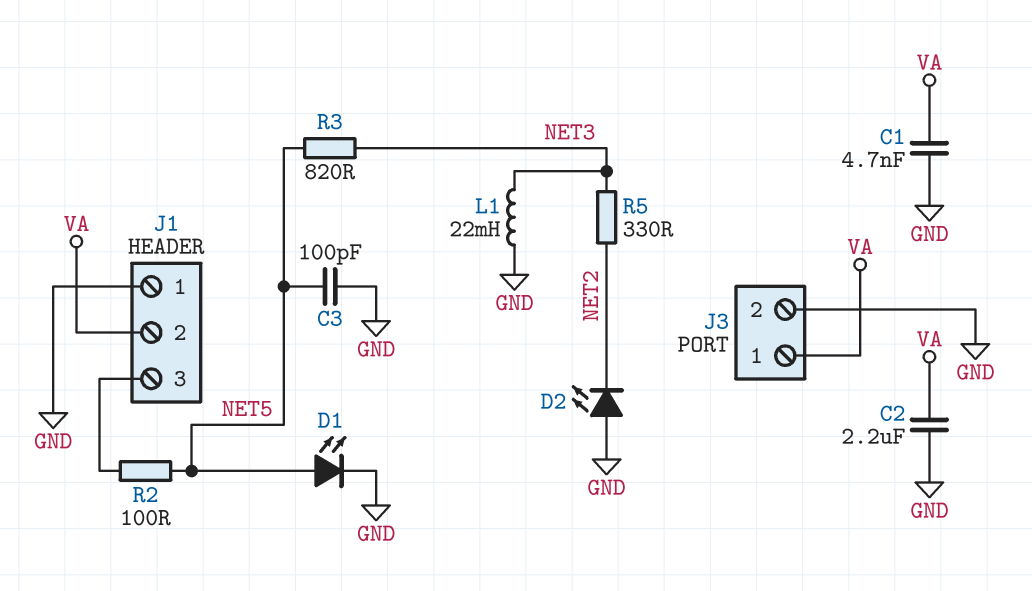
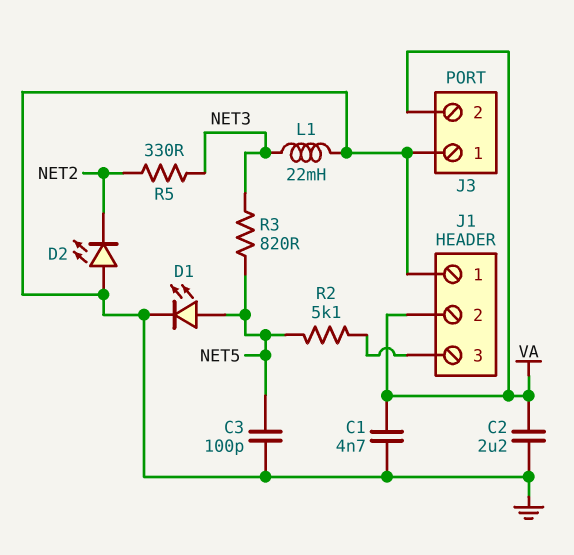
J3 pin 1: VA -> GND
J3 pin 2: GND -> VA
R2: 100 (J1/3, NET5) -> 5.1k (J1/3, NET5)

